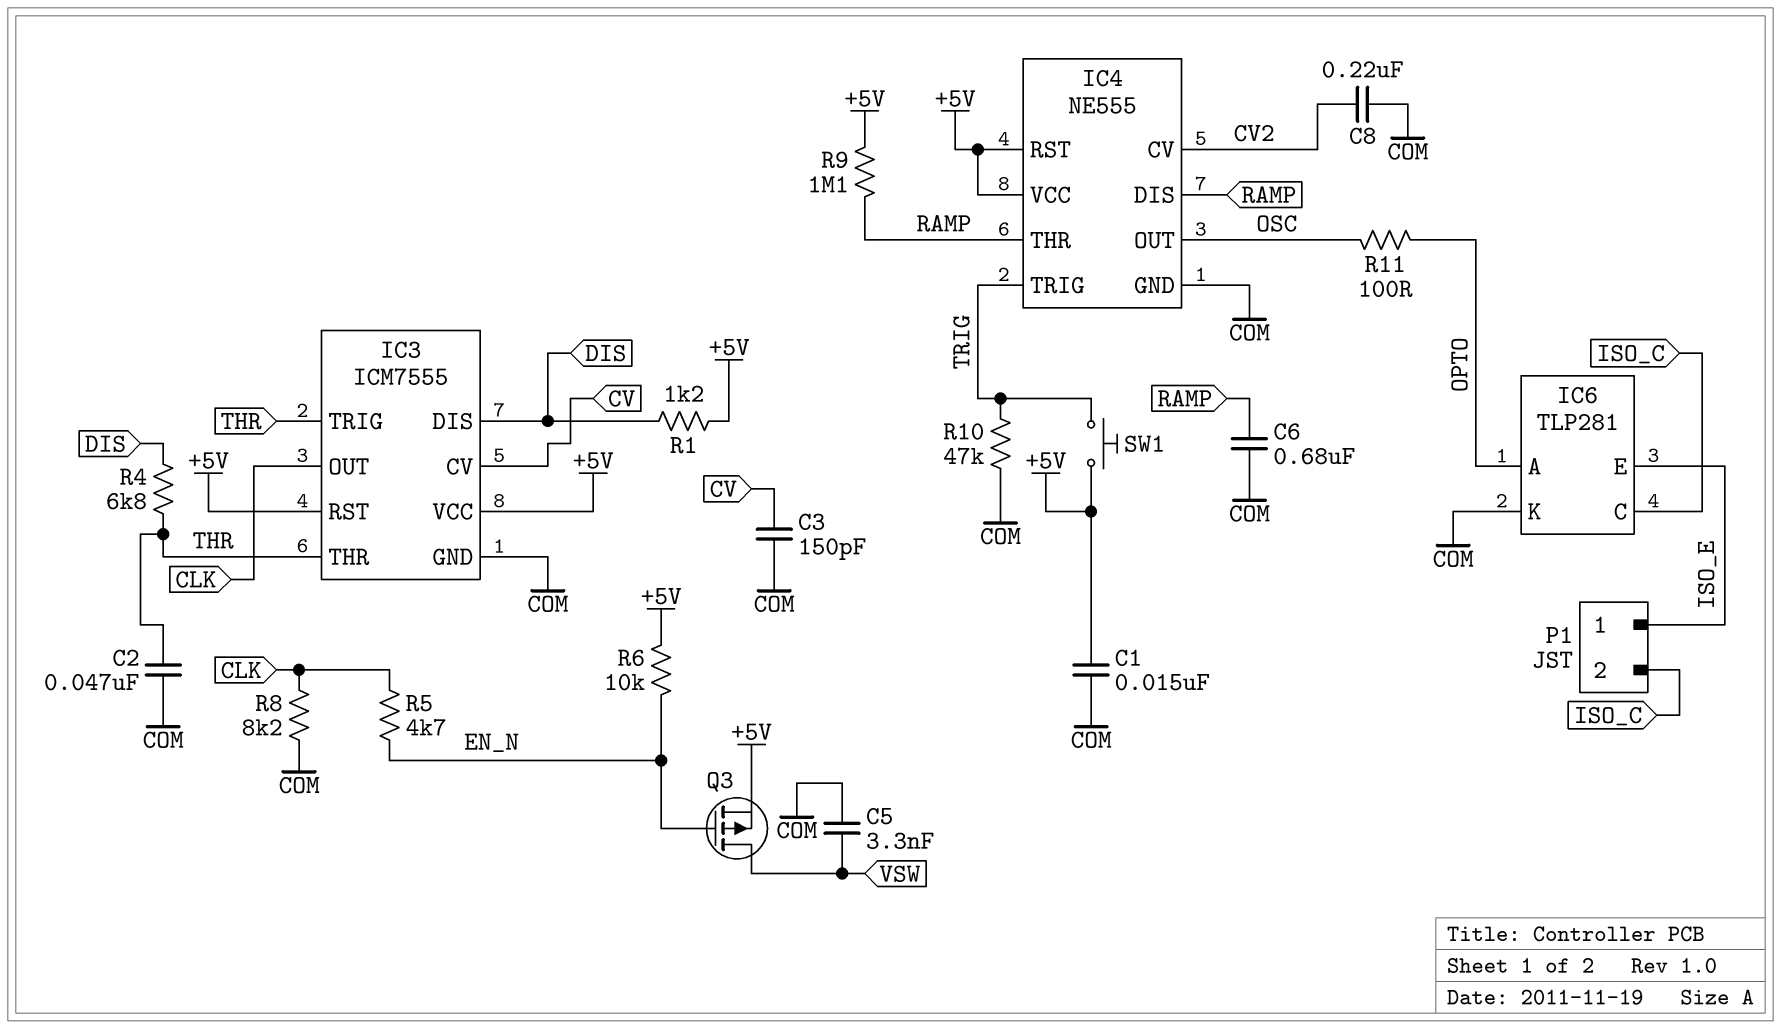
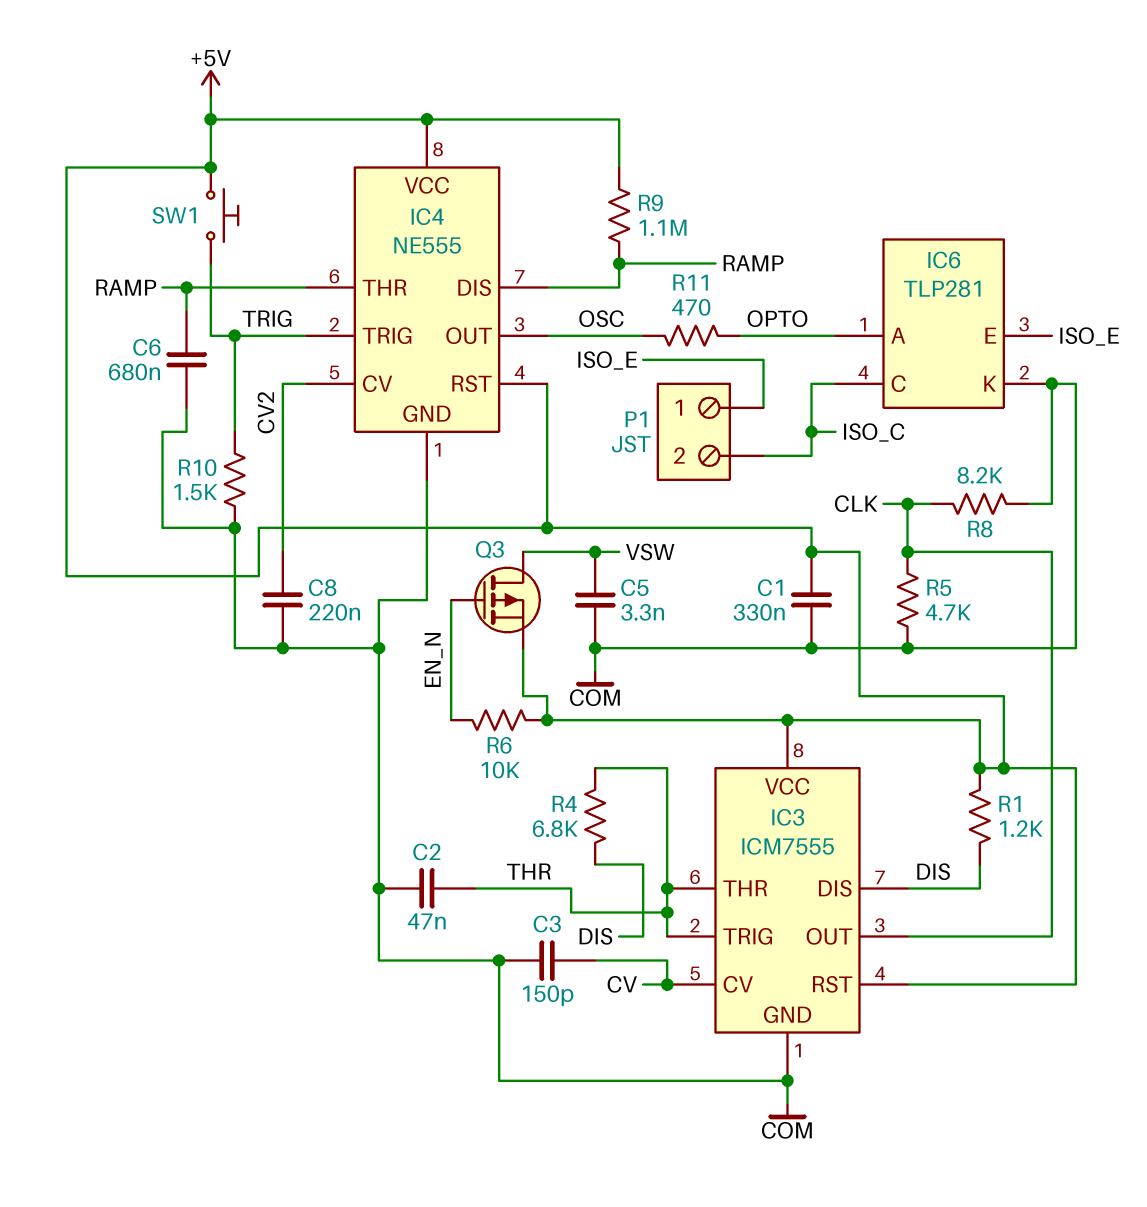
C1: 15nF (+5V, COM) -> 330nF (+5V, COM)
R5: 4.7k (CLK, EN_N) -> 4.7k (CLK, COM)
R10: 47k (COM, TRIG) -> 1.5k (COM, TRIG)
R11: 100 (OPTO, OSC) -> 470 (OPTO, OSC)

